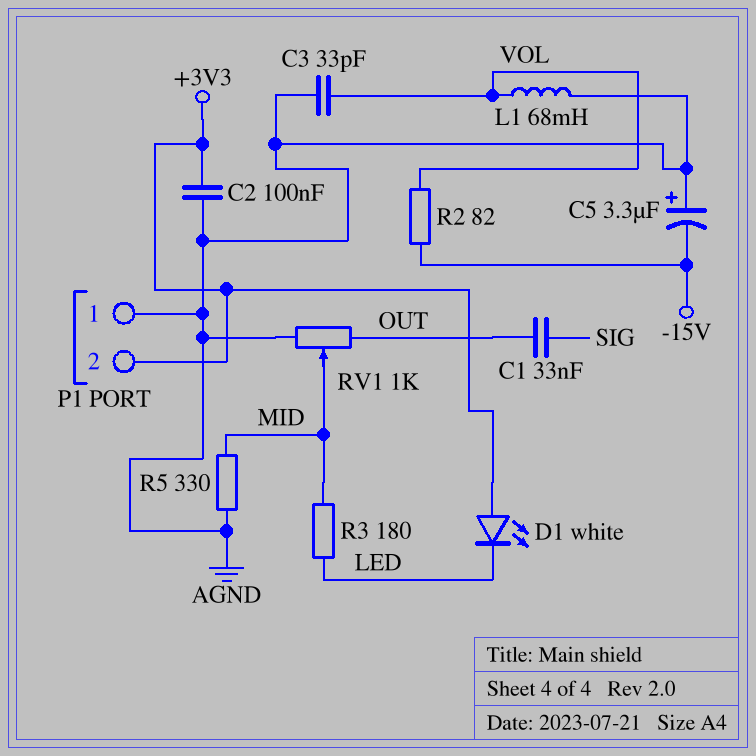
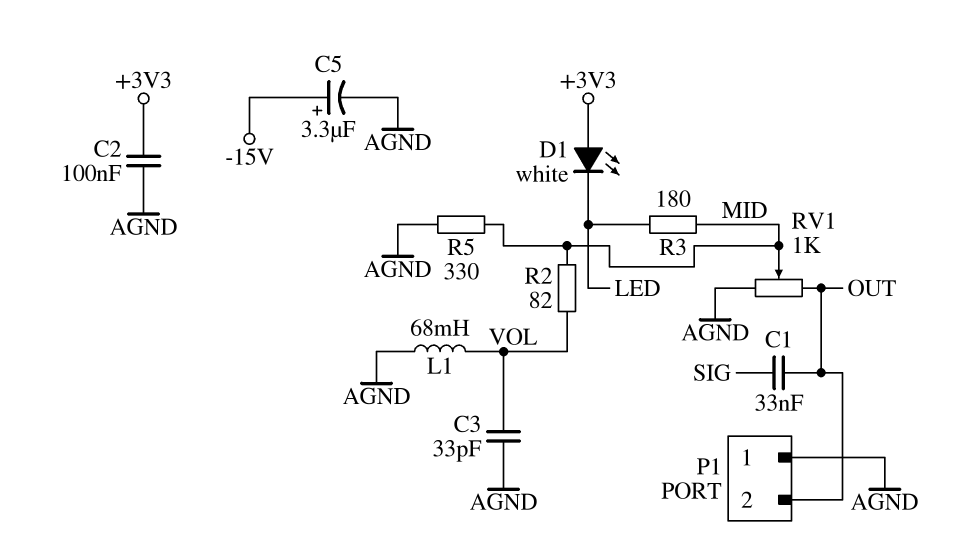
C5: 3.3uF (plus AGND, minus -15V) -> 3.3uF (plus -15V, minus AGND)
P1 pin 2: +3V3 -> OUT
R2: 82 (-15V, VOL) -> 82 (MID, VOL)

